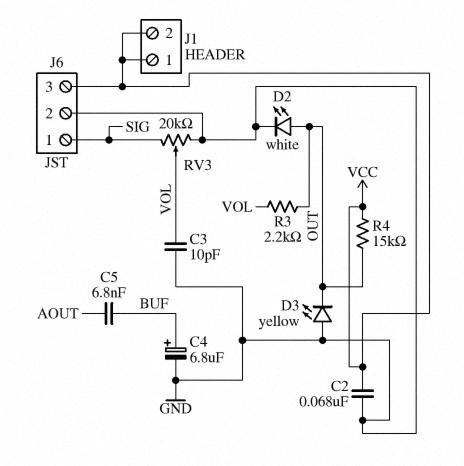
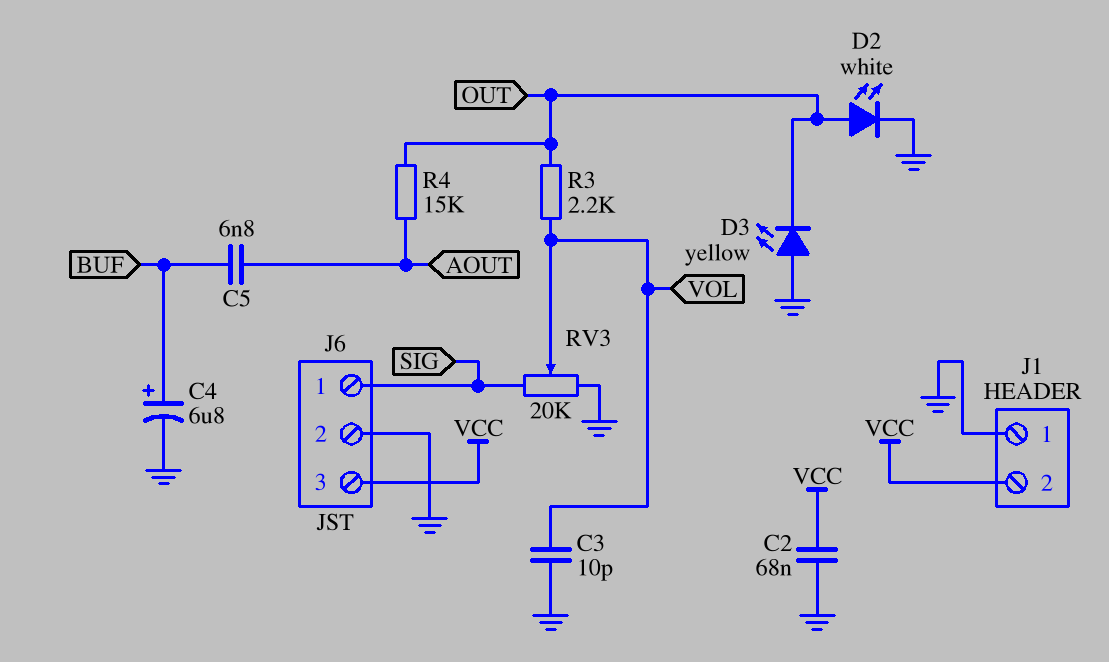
J1 pin 1: VCC -> GND
R4: 15k (OUT, VCC) -> 15k (AOUT, OUT)

